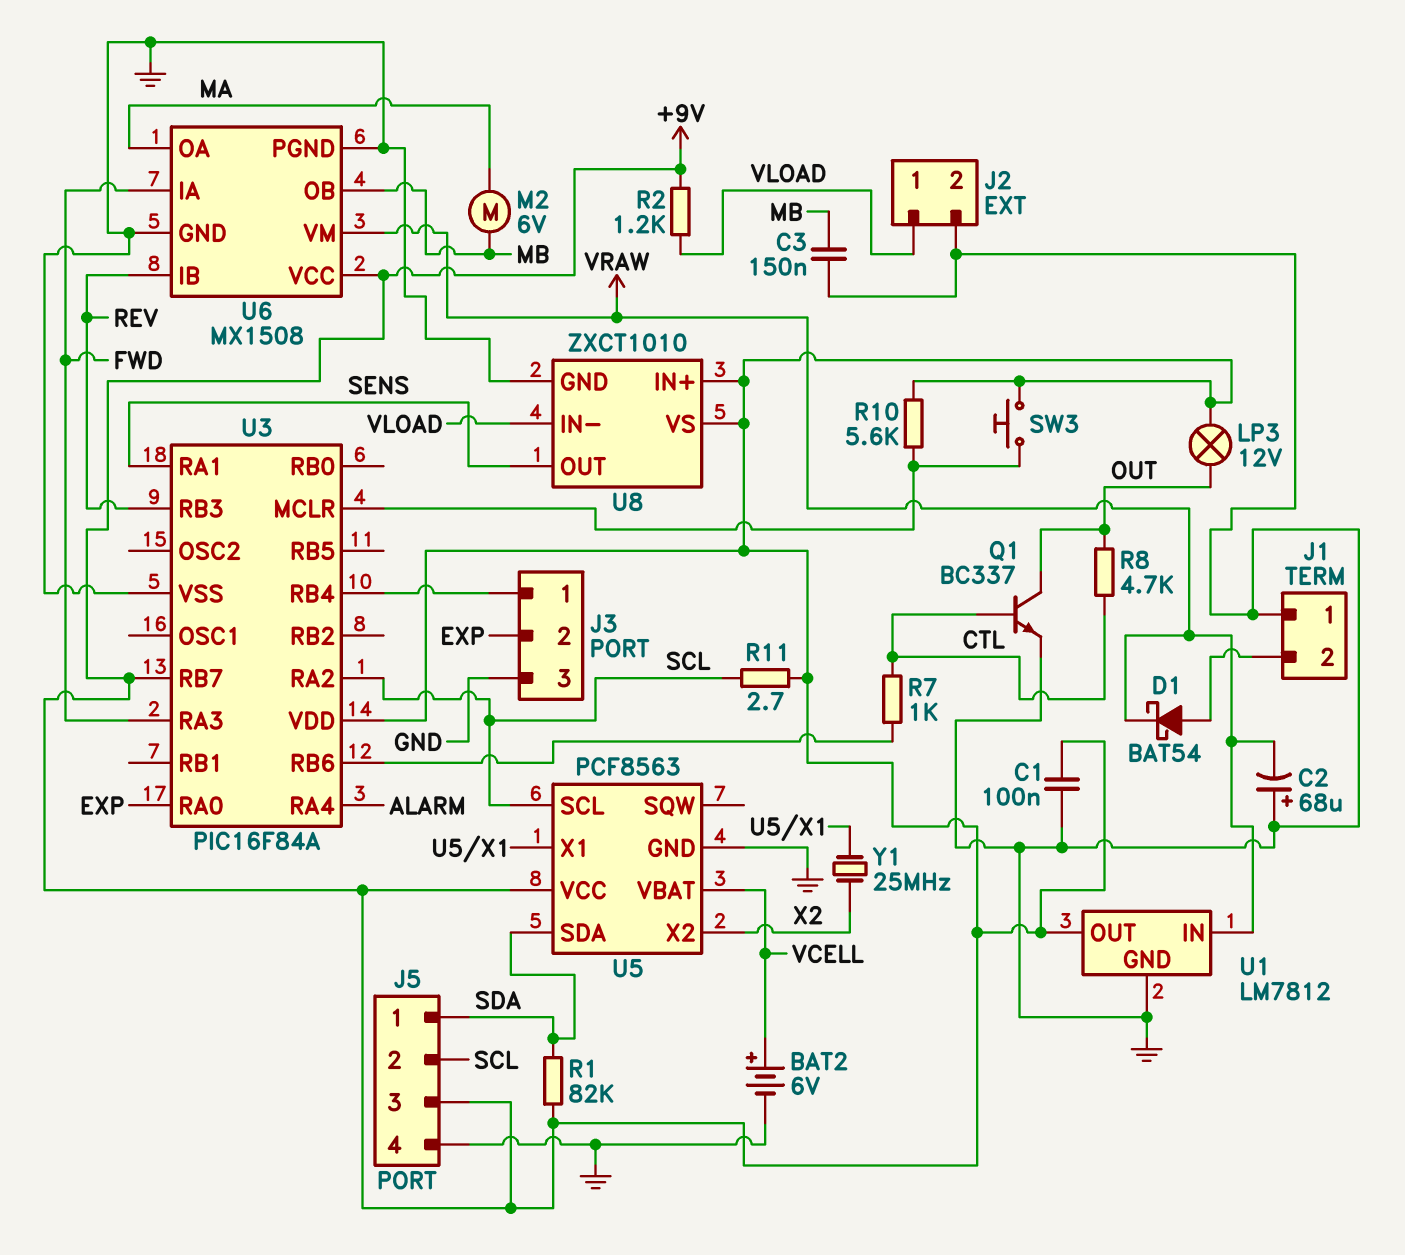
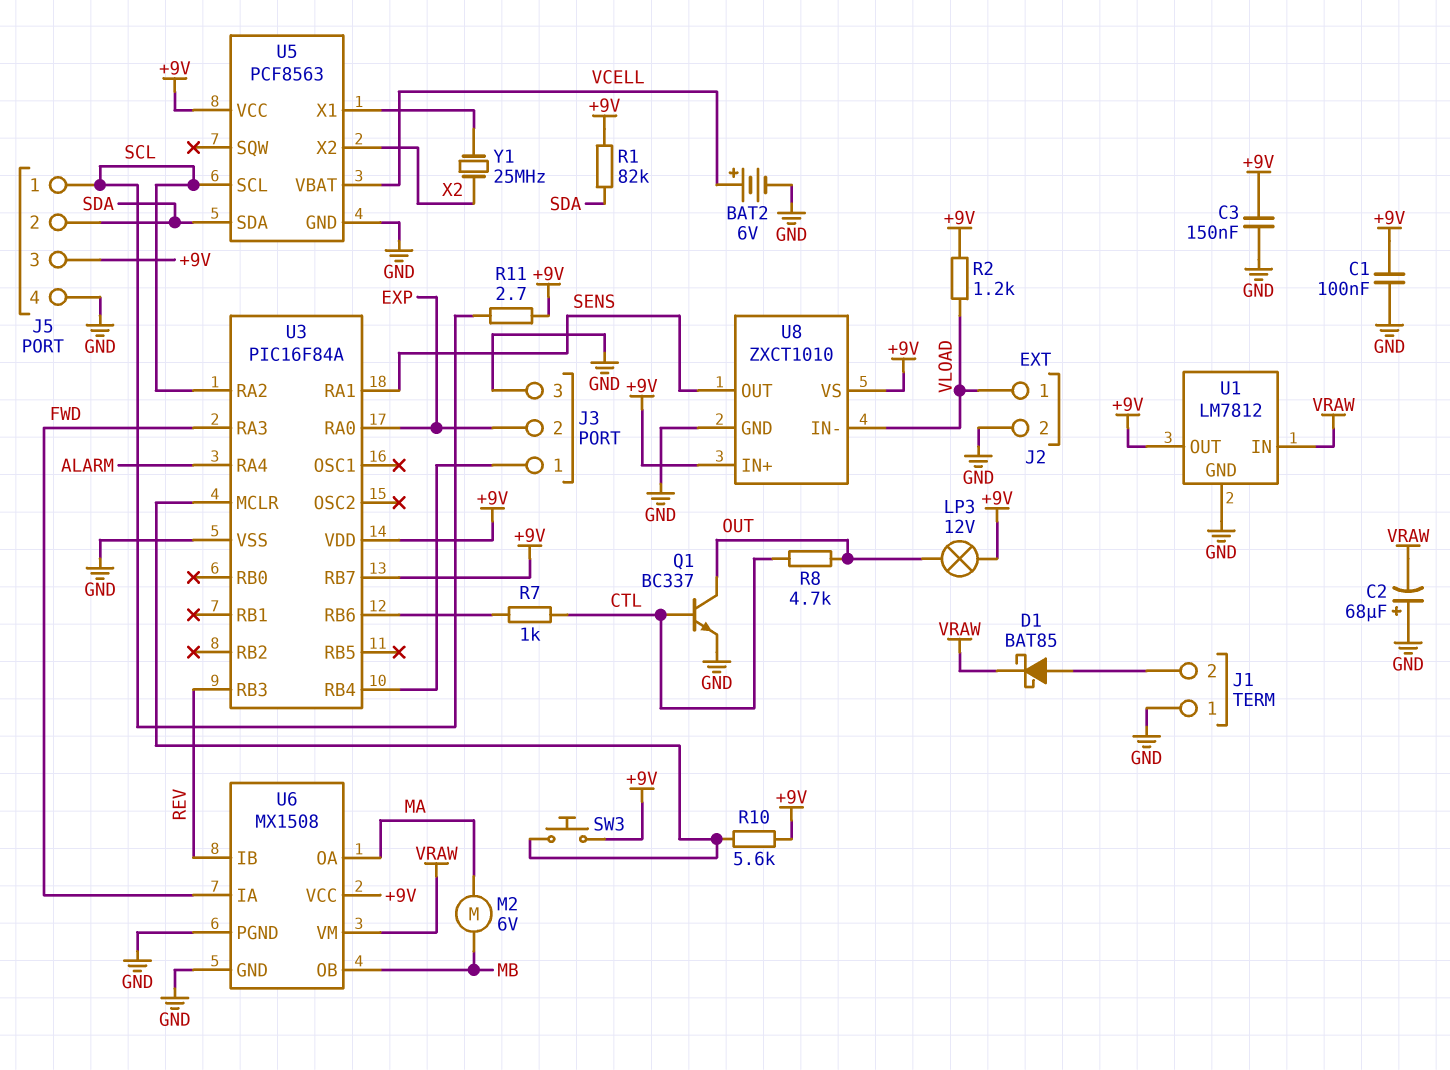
C3: 150nF (GND, MB) -> 150nF (+9V, GND)
D1: schottky BAT54 (A J1/2, K VRAW) -> schottky BAT85 (A J1/2, K VRAW)
J5 pin 1: SDA -> SCL
J5 pin 2: SCL -> SDA

